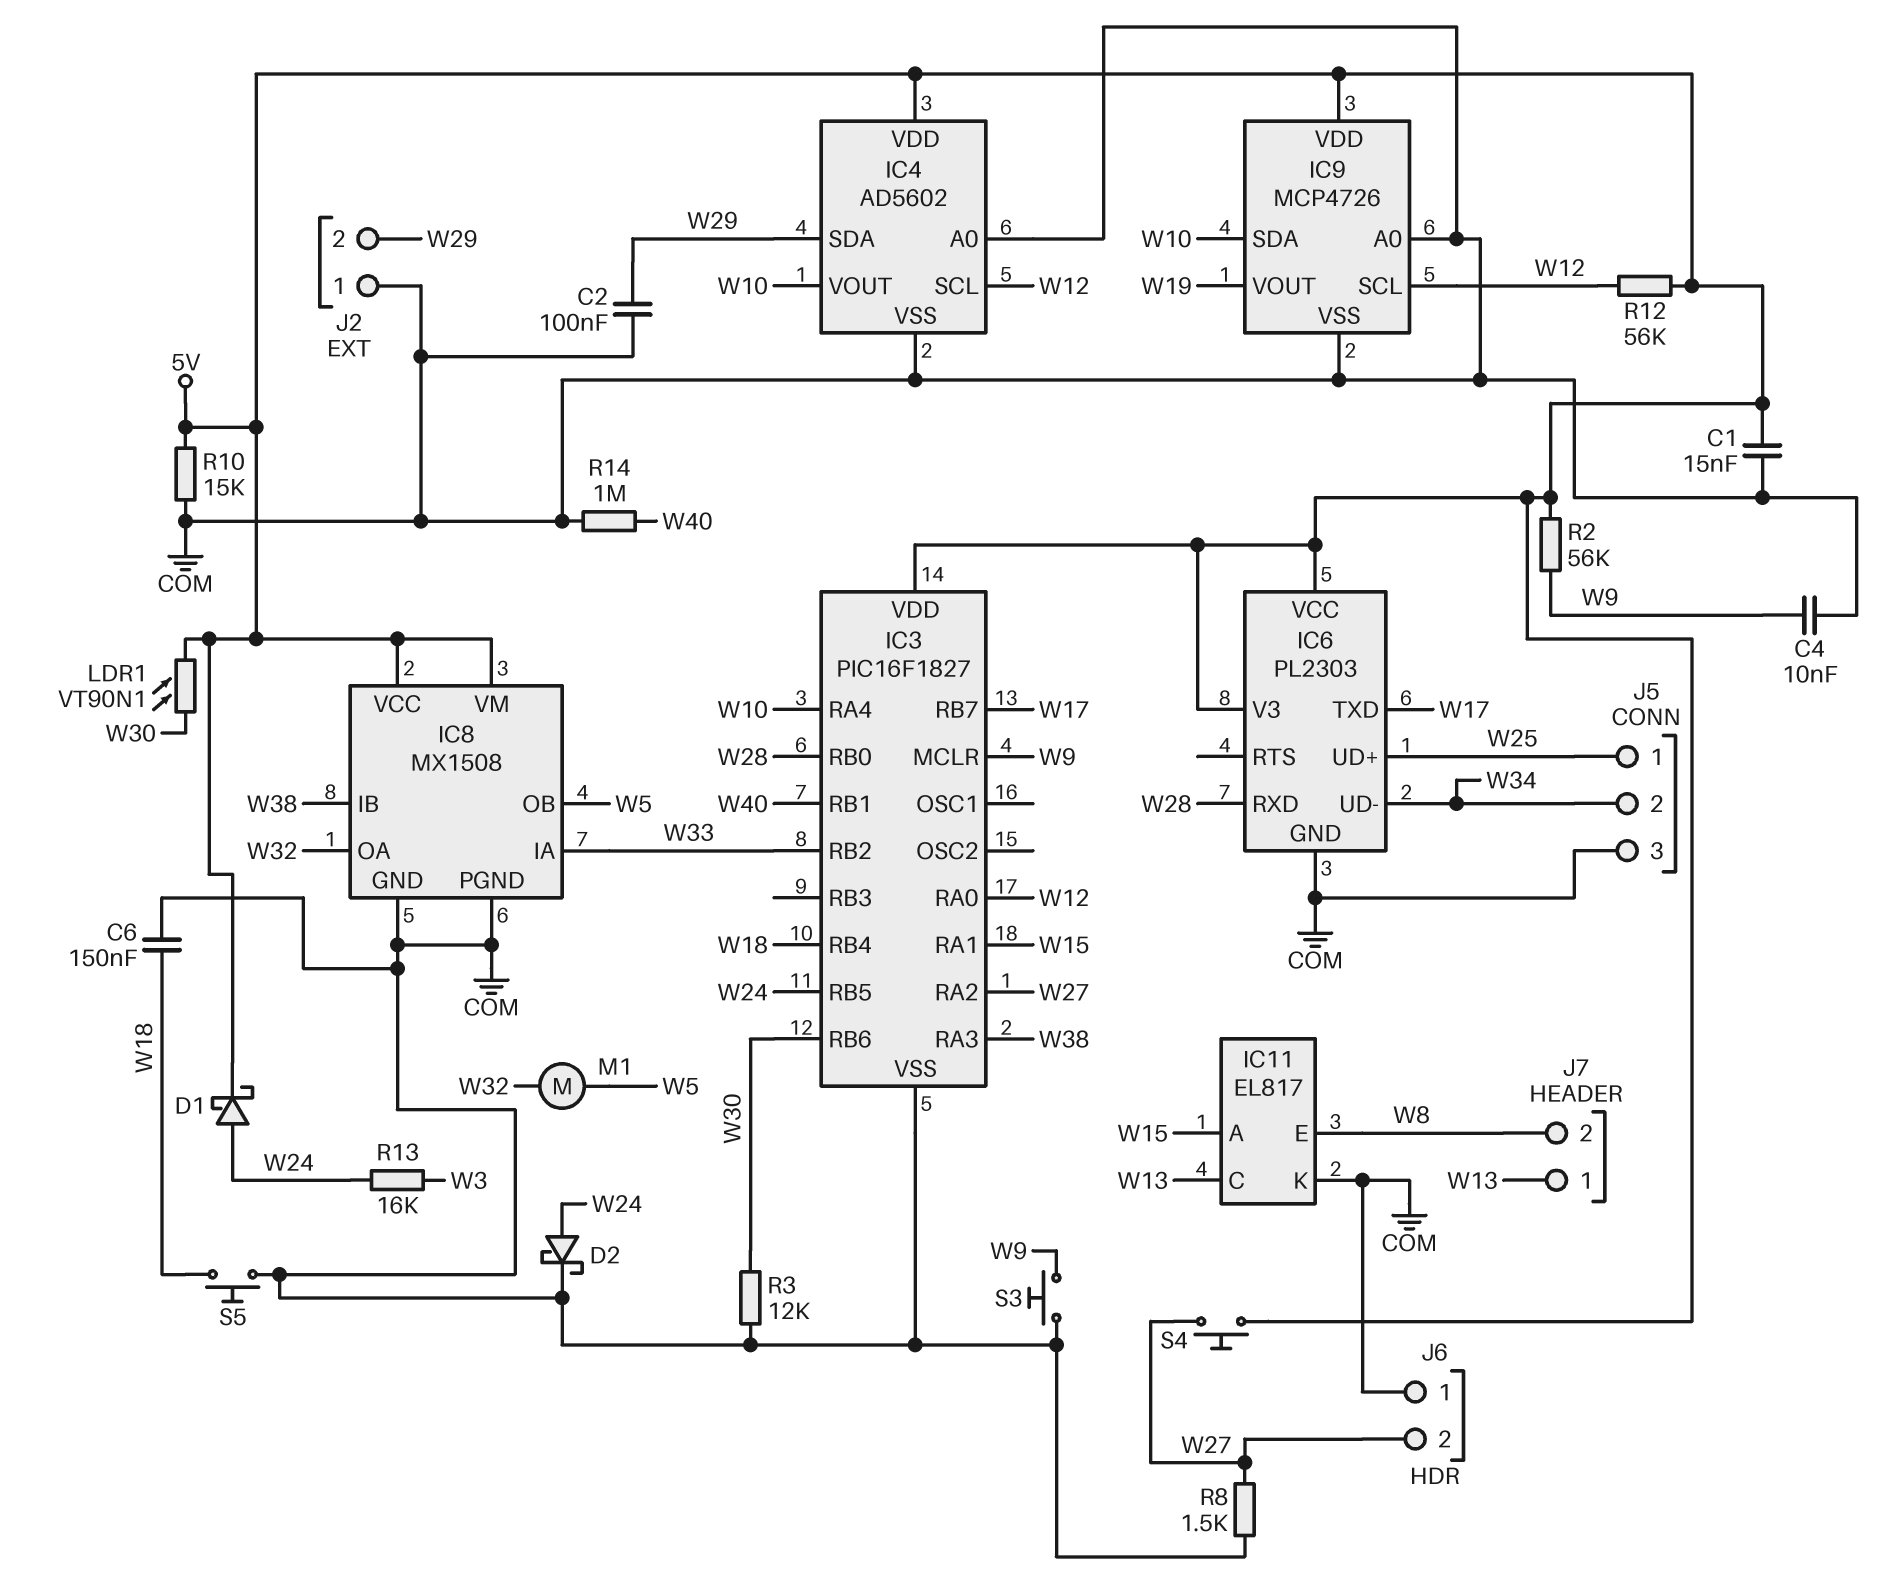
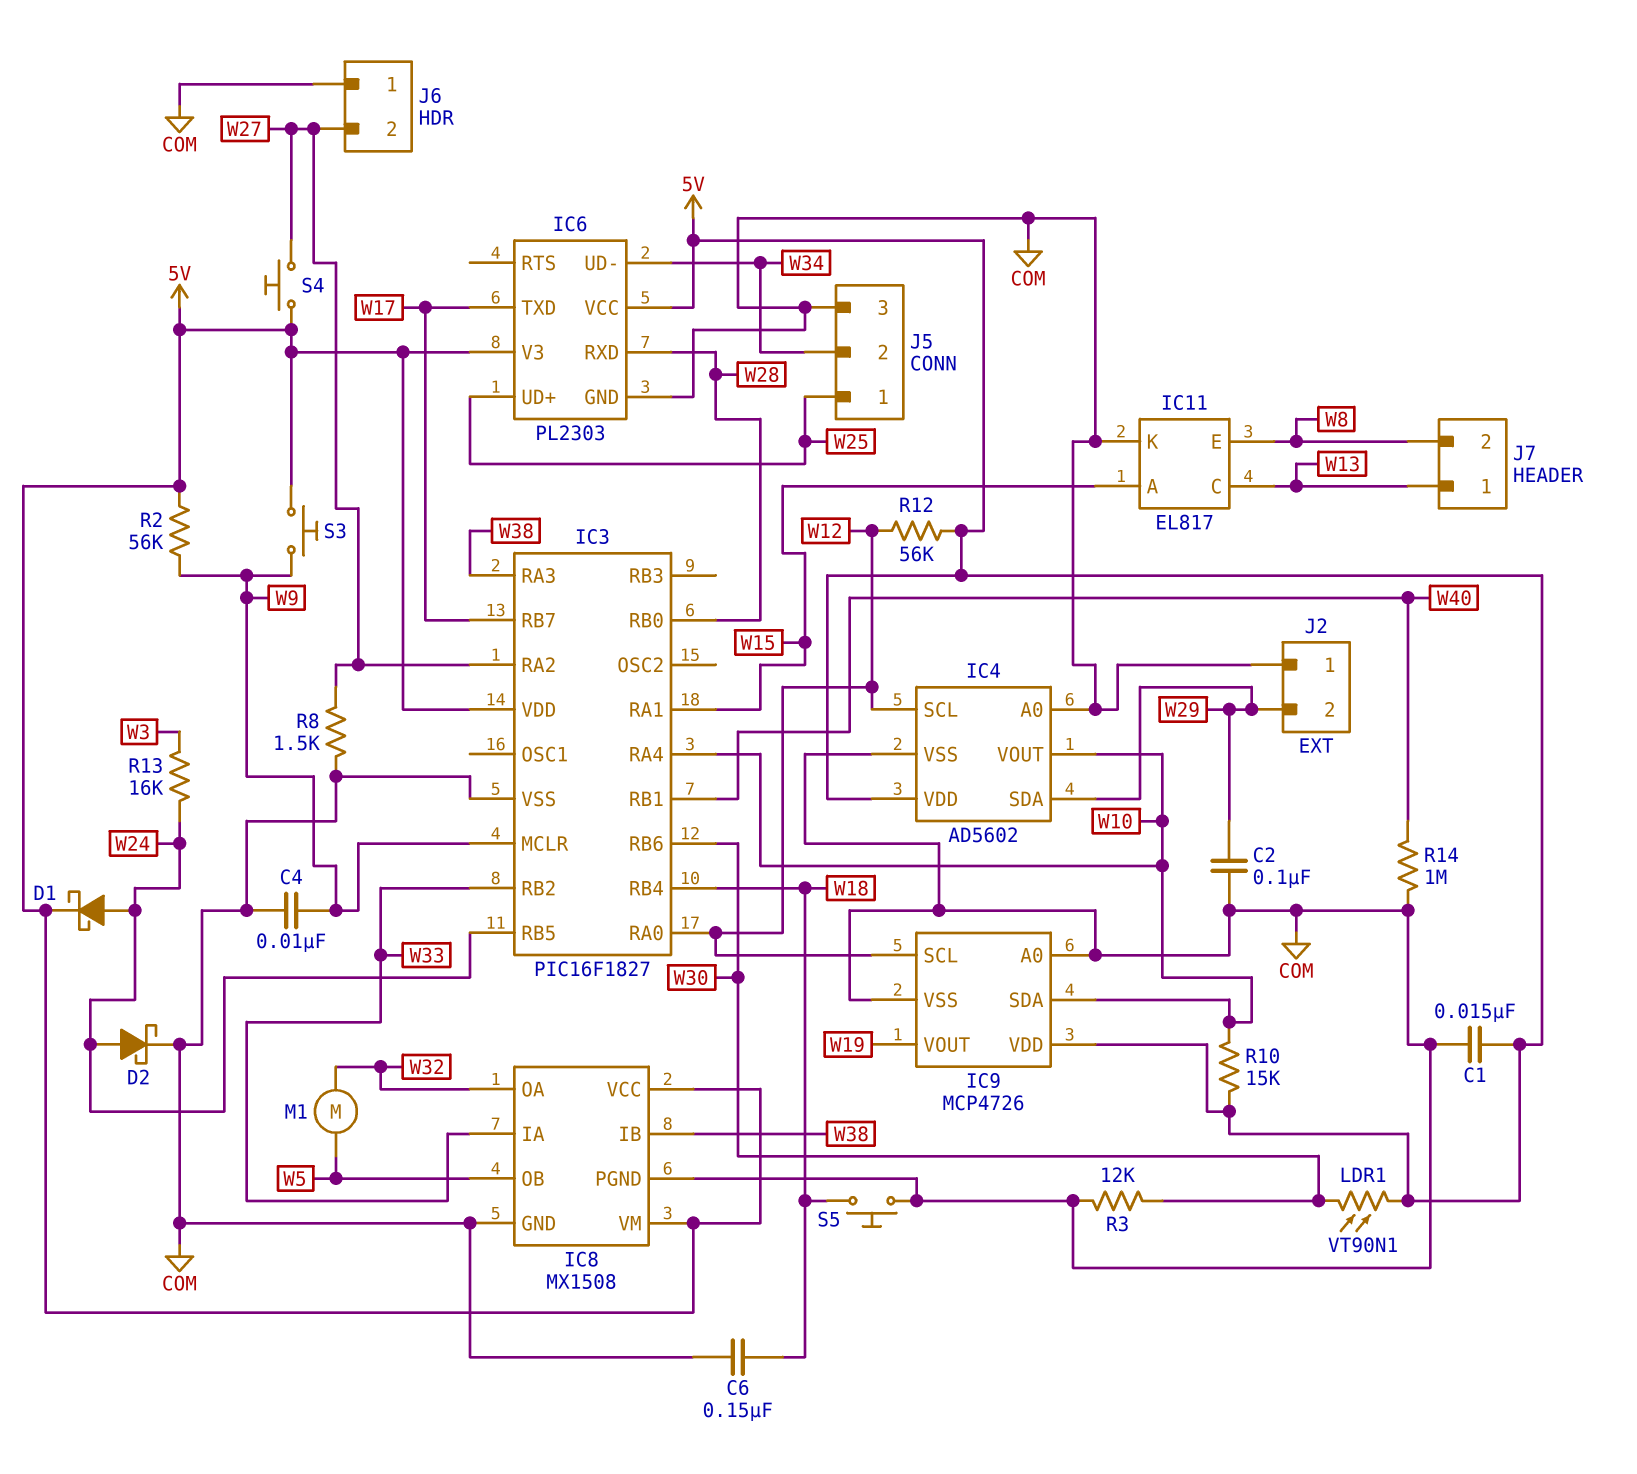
R10: 15k (5V, COM) -> 15k (5V, W10)
S3: button (COM, W9) -> button (5V, W9)

